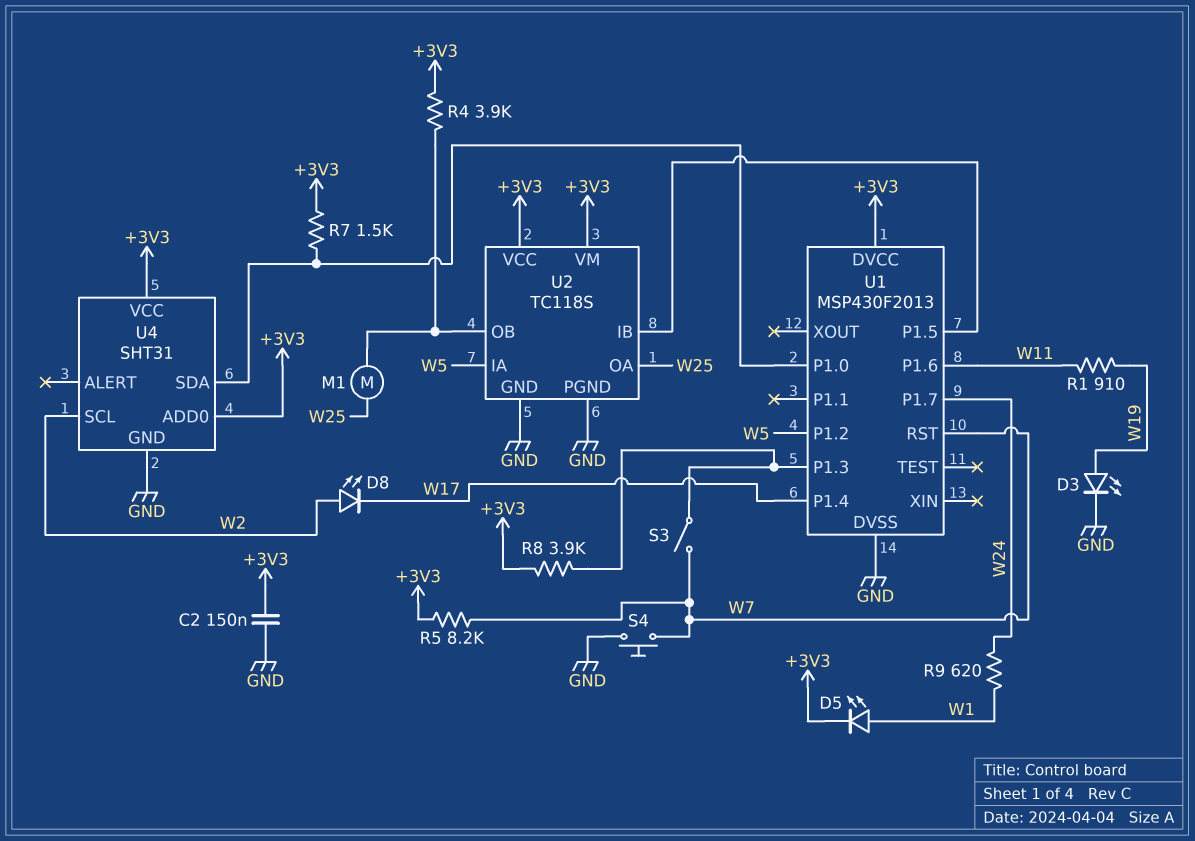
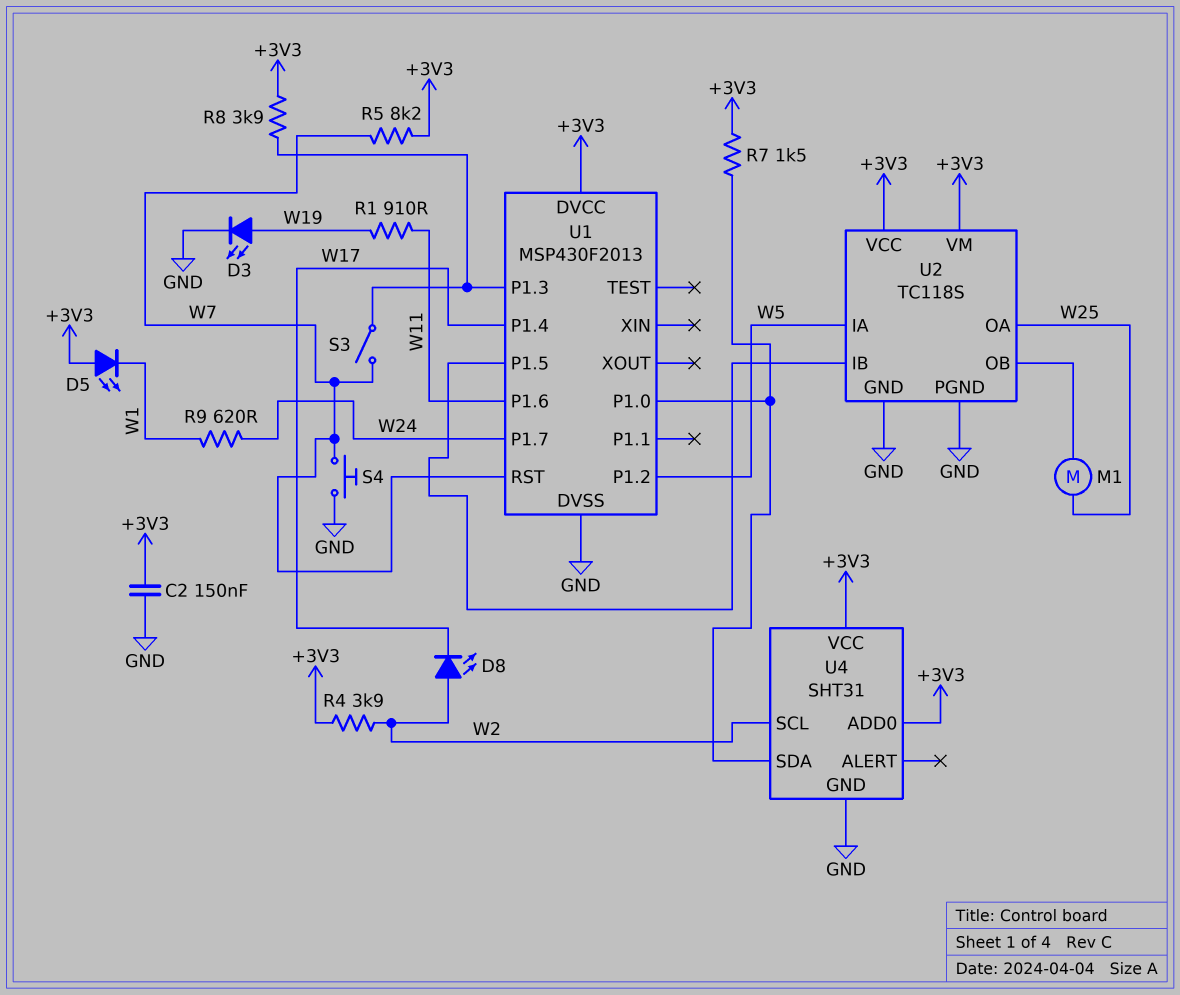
D5: LED (A W1, K +3V3) -> LED (A +3V3, K W1)
R4: 3.9k (+3V3, U2/OB) -> 3.9k (+3V3, W2)

